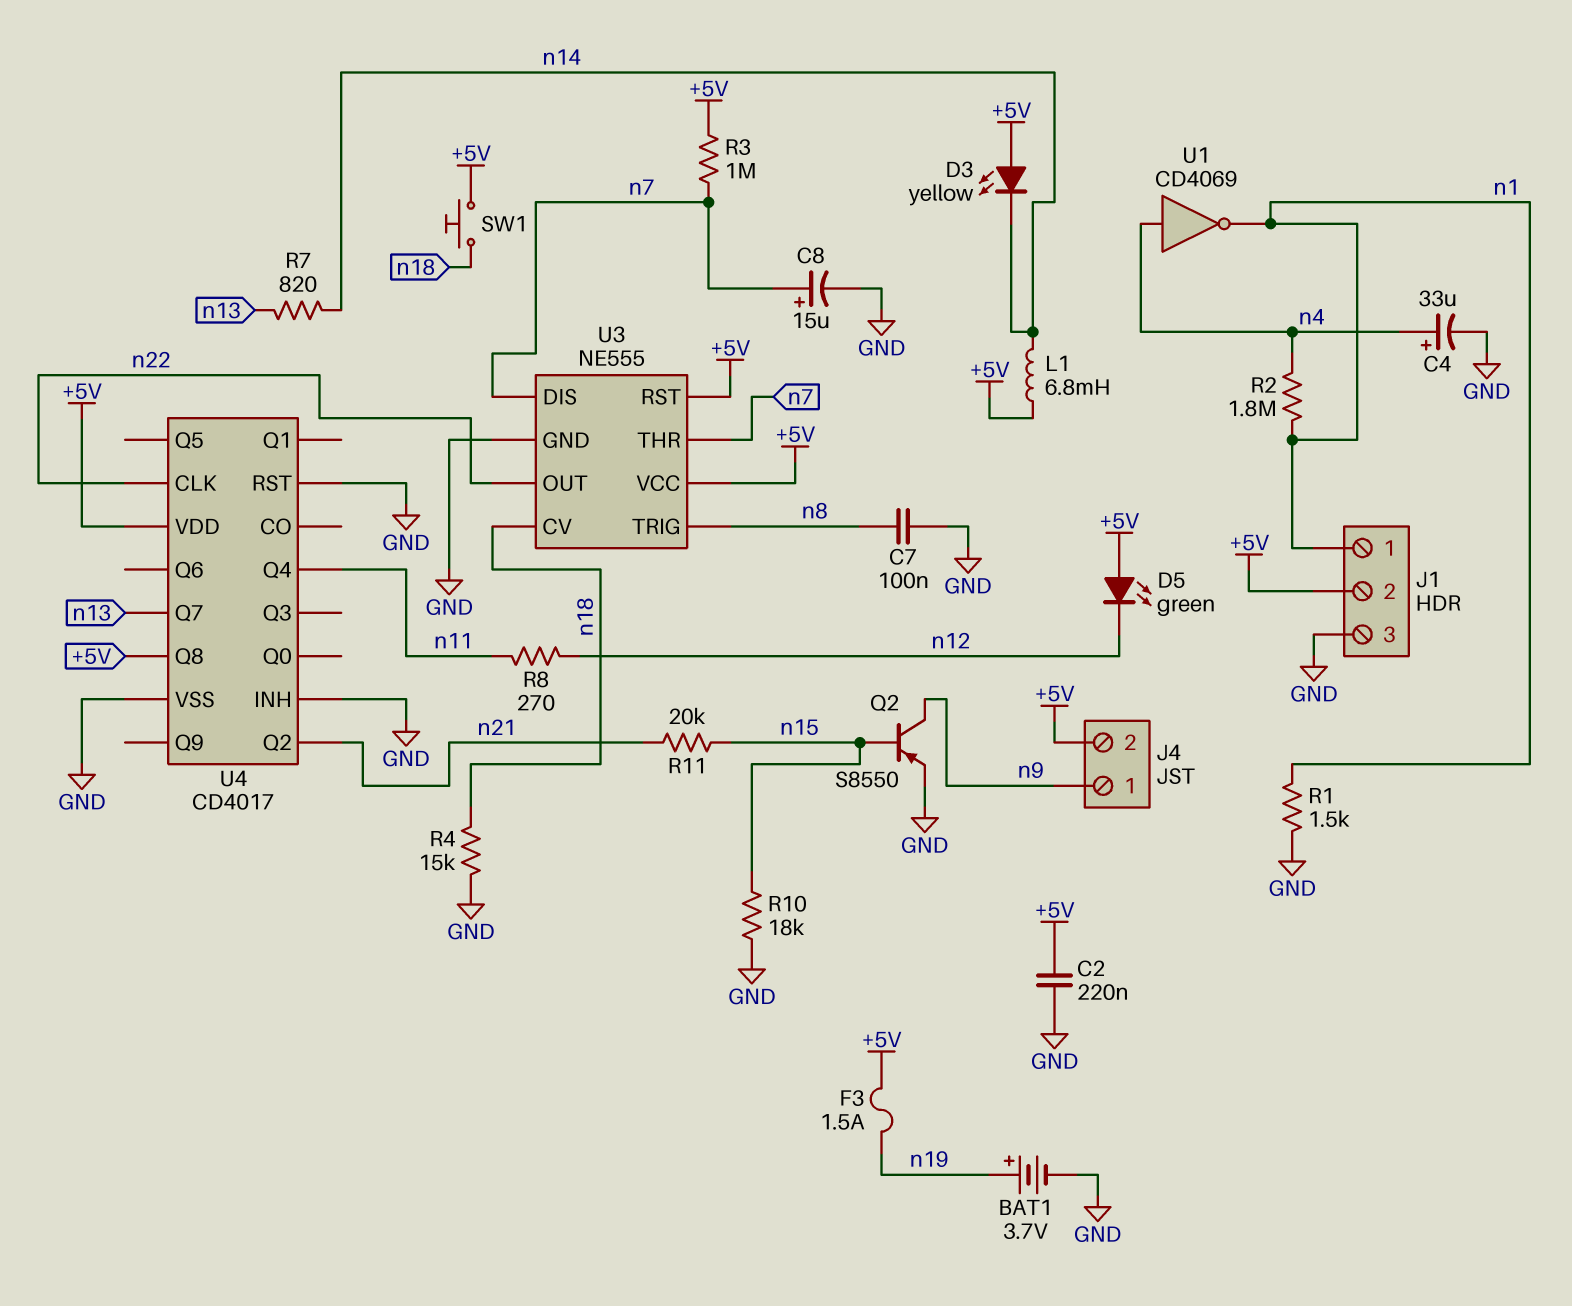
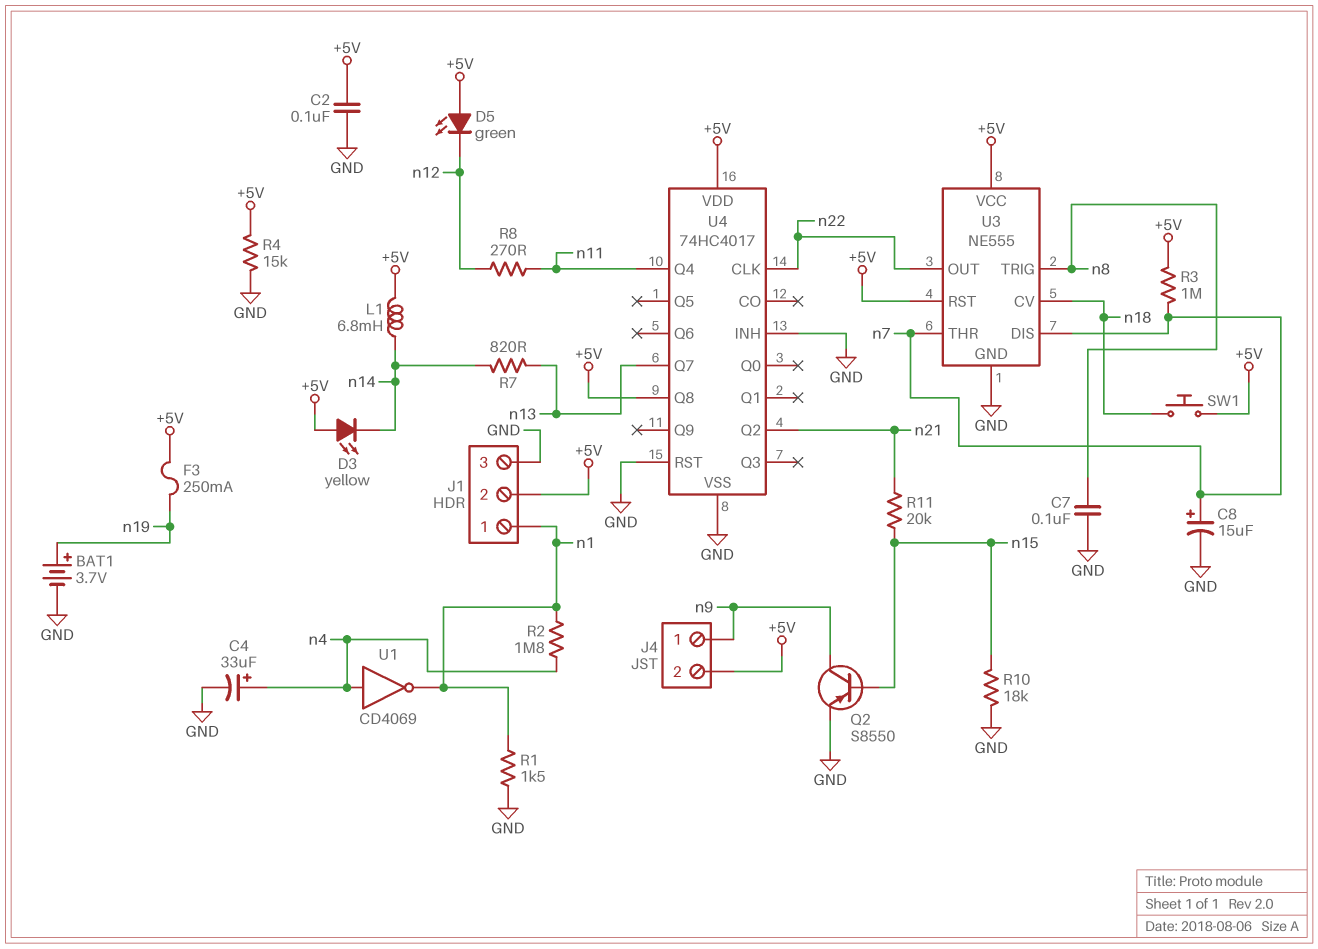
C2: 220nF (+5V, GND) -> 100nF (+5V, GND)
F3: 1.5A (+5V, n19) -> 250mA (+5V, n19)
R4: 15k (GND, n18) -> 15k (+5V, GND)
U4: CD4017 -> 74HC4017

